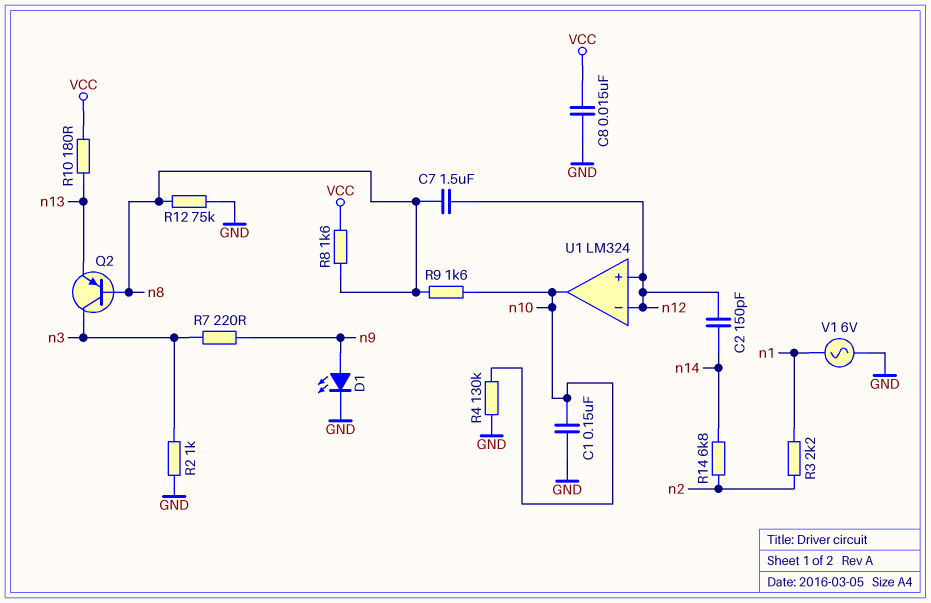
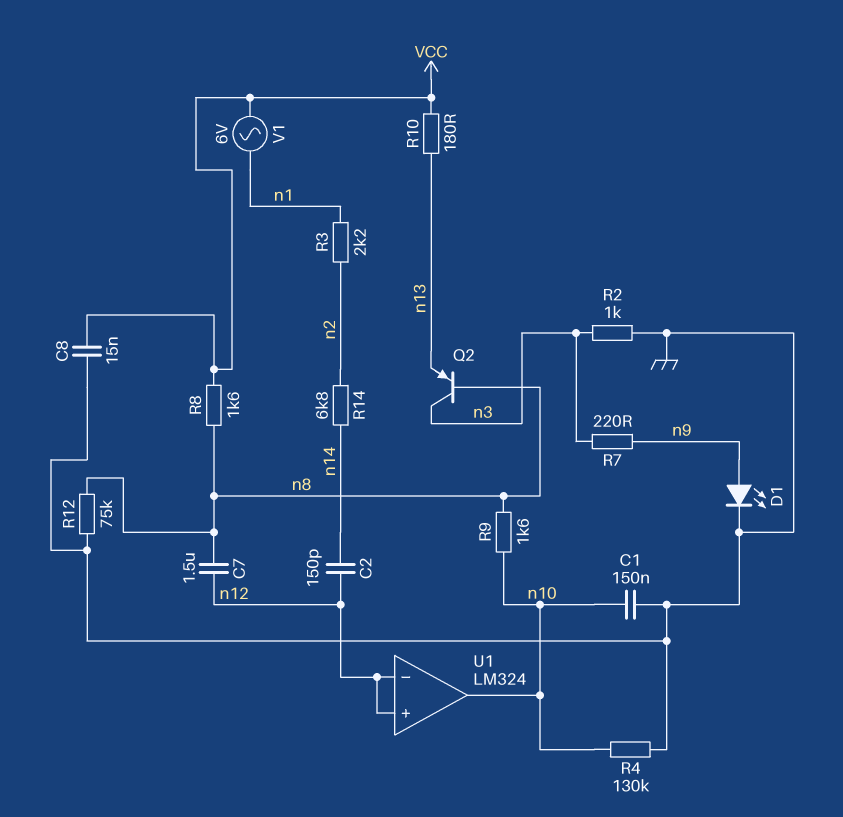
V1: AC 6V (GND, n1) -> AC 6V (VCC, n1)

